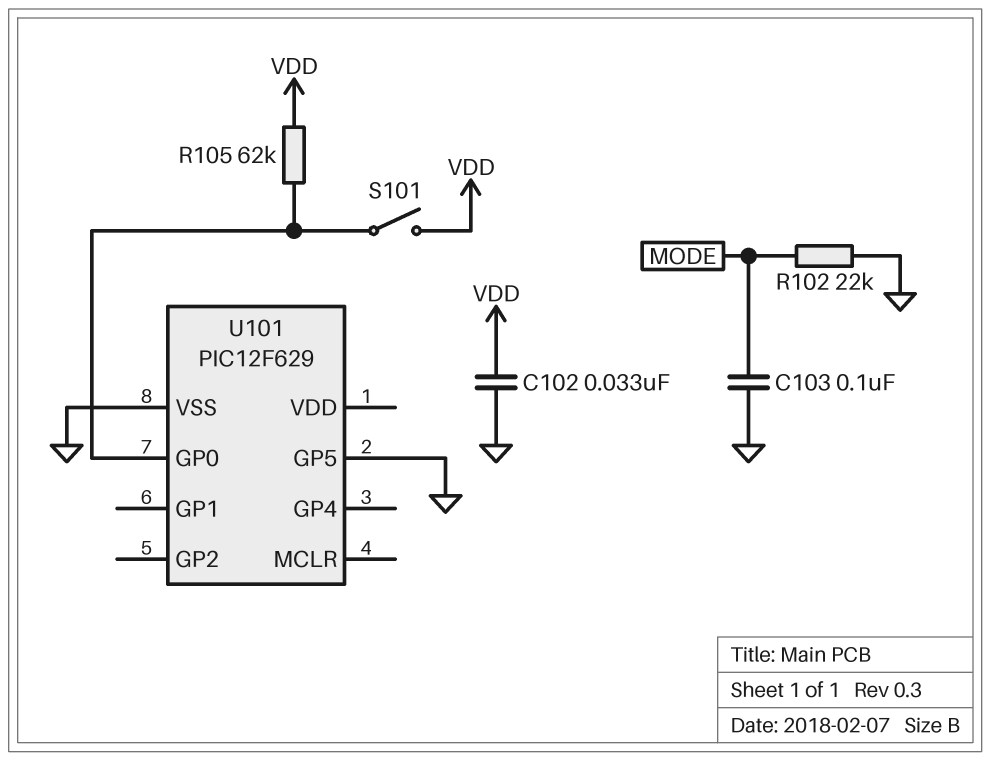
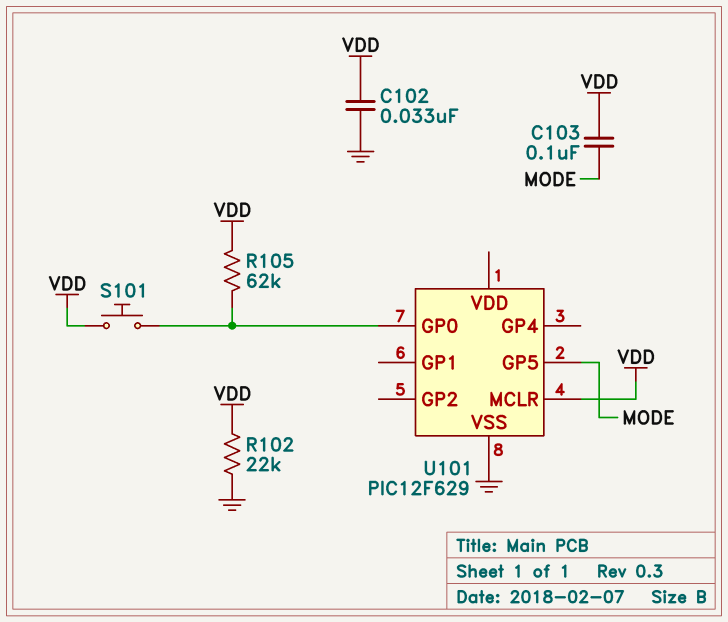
C103: 100nF (GND, MODE) -> 100nF (MODE, VDD)
R102: 22k (GND, MODE) -> 22k (GND, VDD)
S101: switch (U101/GP0, VDD) -> button (U101/GP0, VDD)
U101 pin GP5: GND -> MODE
U101 pin MCLR: none -> VDD

